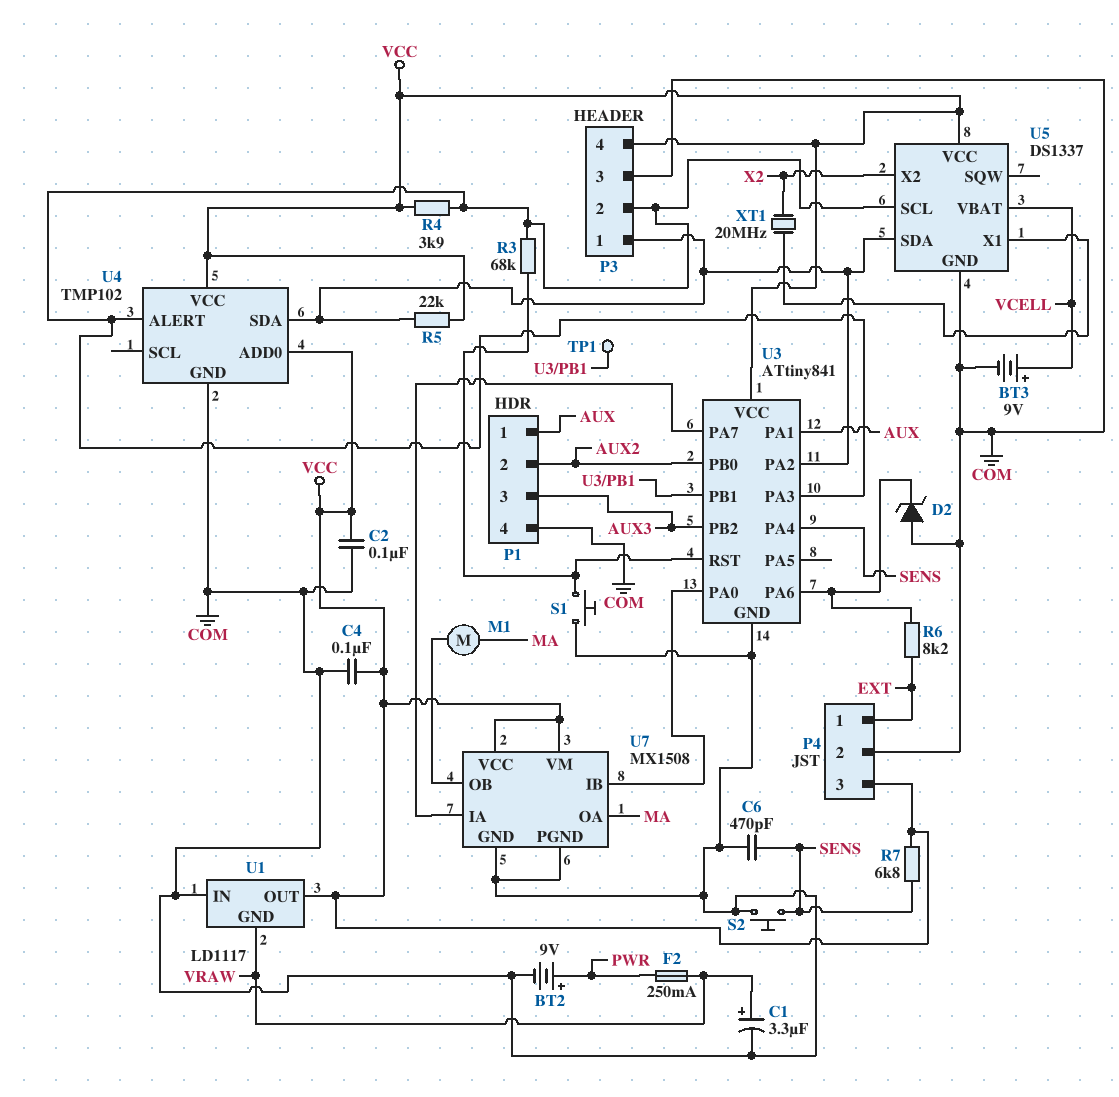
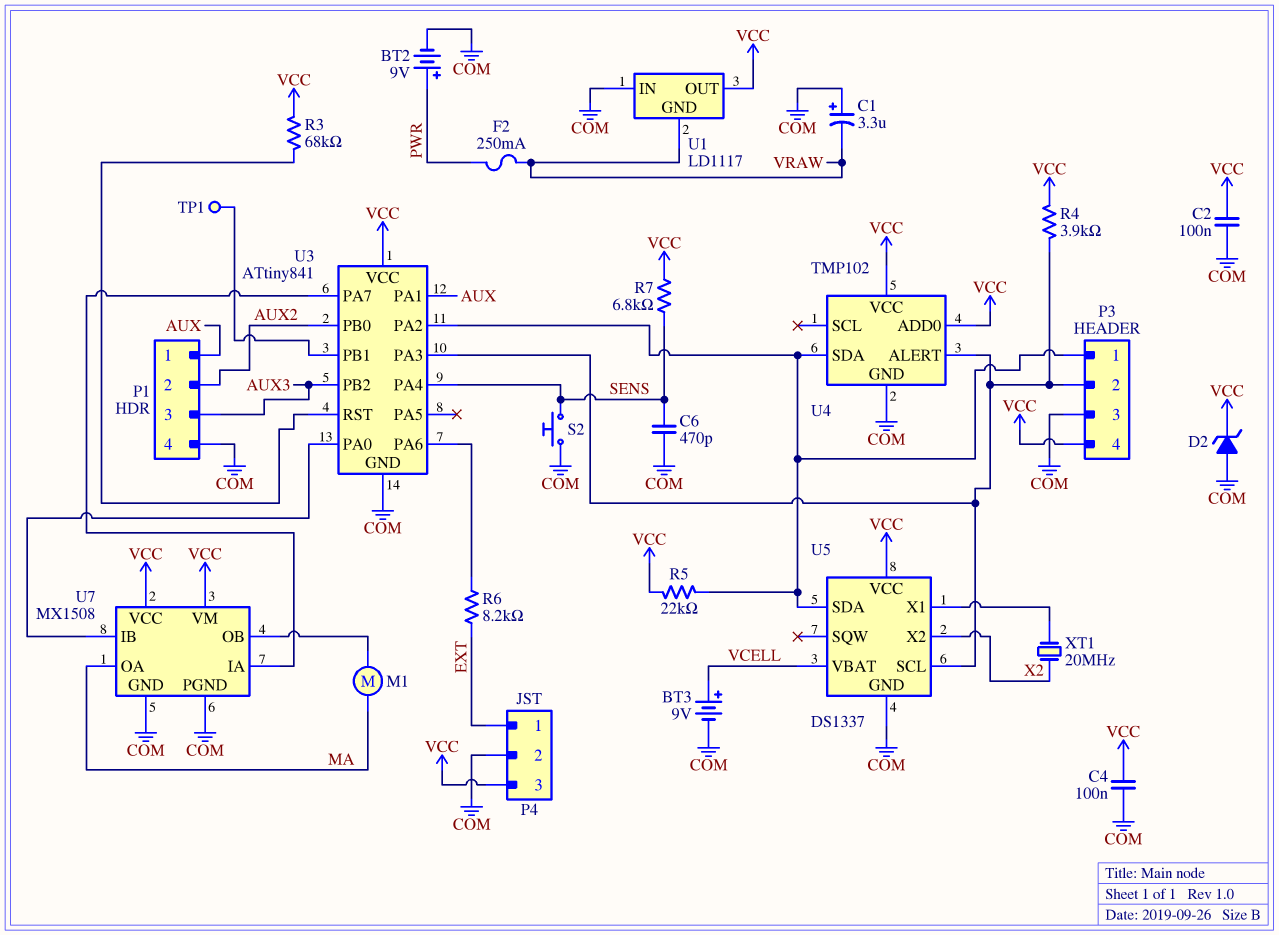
C1: 3.3uF (plus VRAW, minus COM) -> 3.3uF (plus COM, minus VRAW)
D2: zener (A COM, K U3/PA6) -> zener (A COM, K VCC)
R3: 68k (P3/2, U3/RST) -> 68k (U3/RST, VCC)
S1: button (COM, U3/RST) -> none

